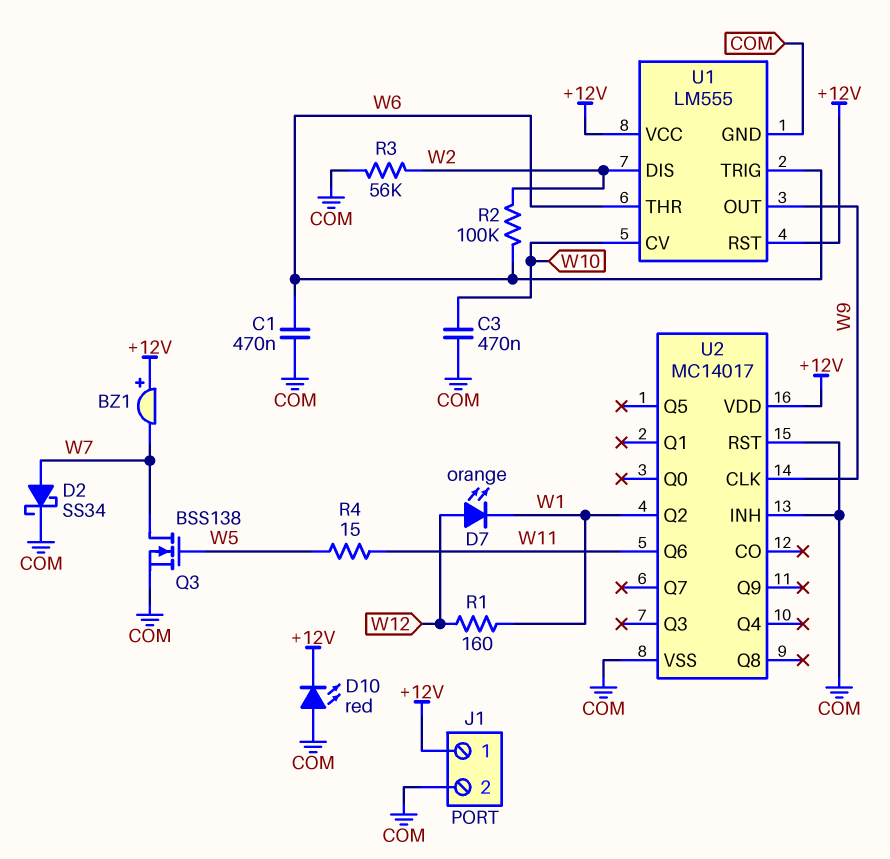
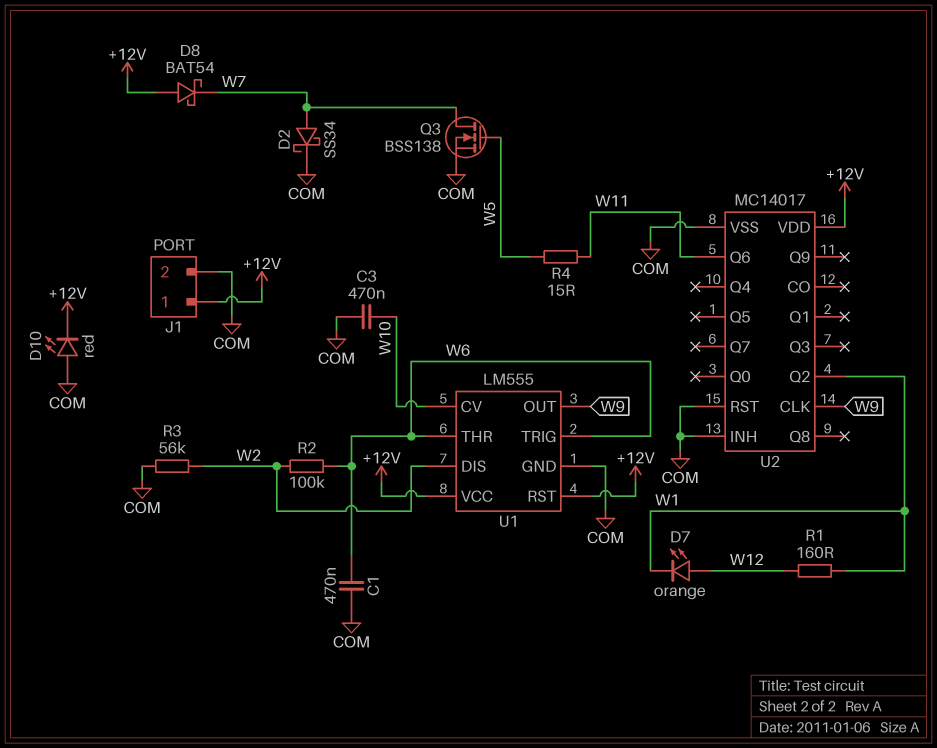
BZ1: buzzer (plus +12V, minus W7) -> none
D8: none -> schottky BAT54 (A +12V, K W7)

